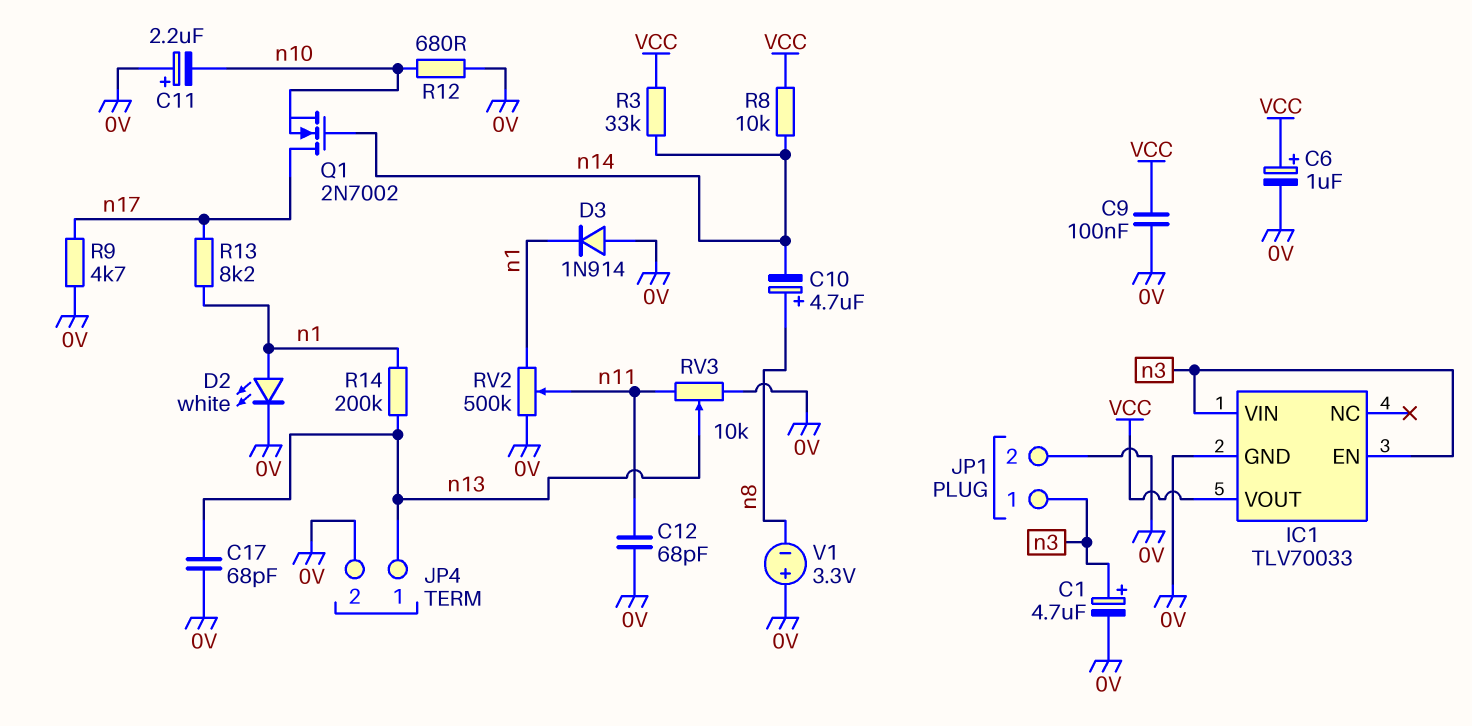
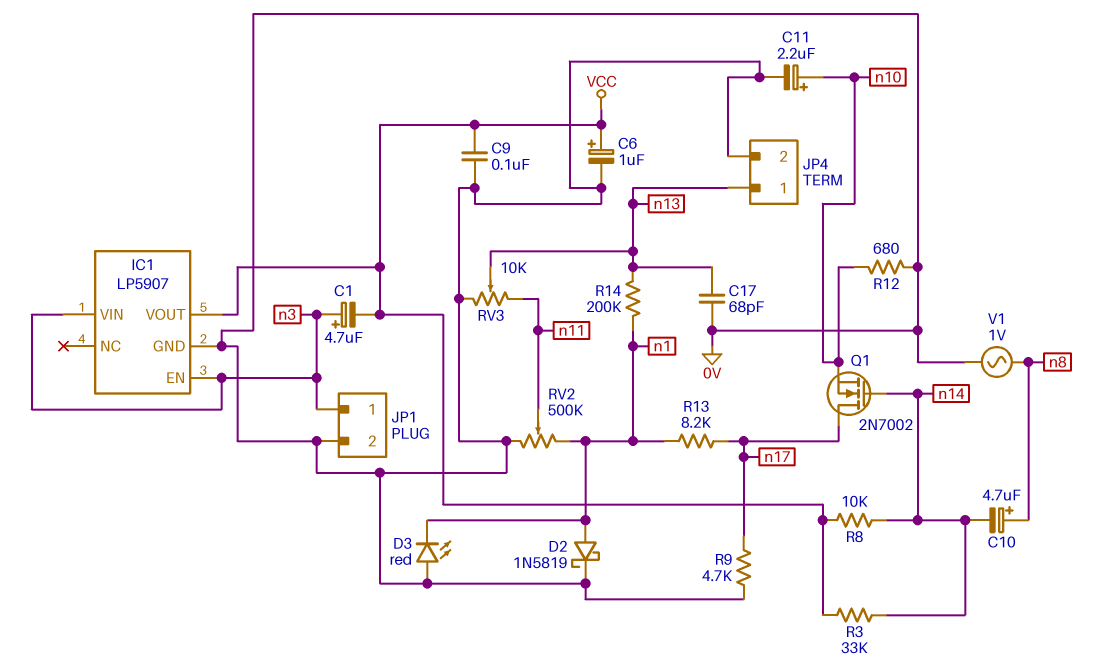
C1: 4.7uF (plus n3, minus 0V) -> 4.7uF (plus n3, minus VCC)
C11: 2.2uF (plus 0V, minus n10) -> 2.2uF (plus n10, minus 0V)
C12: 68pF (0V, n11) -> none
D2: LED white (A n1, K 0V) -> schottky 1N5819 (A n1, K 0V)
D3: diode 1N914 (A 0V, K n1) -> LED red (A 0V, K n1)
IC1: TLV70033 -> LP5907
V1: 3.3V (plus 0V, minus n8) -> AC 1V (0V, n8)

